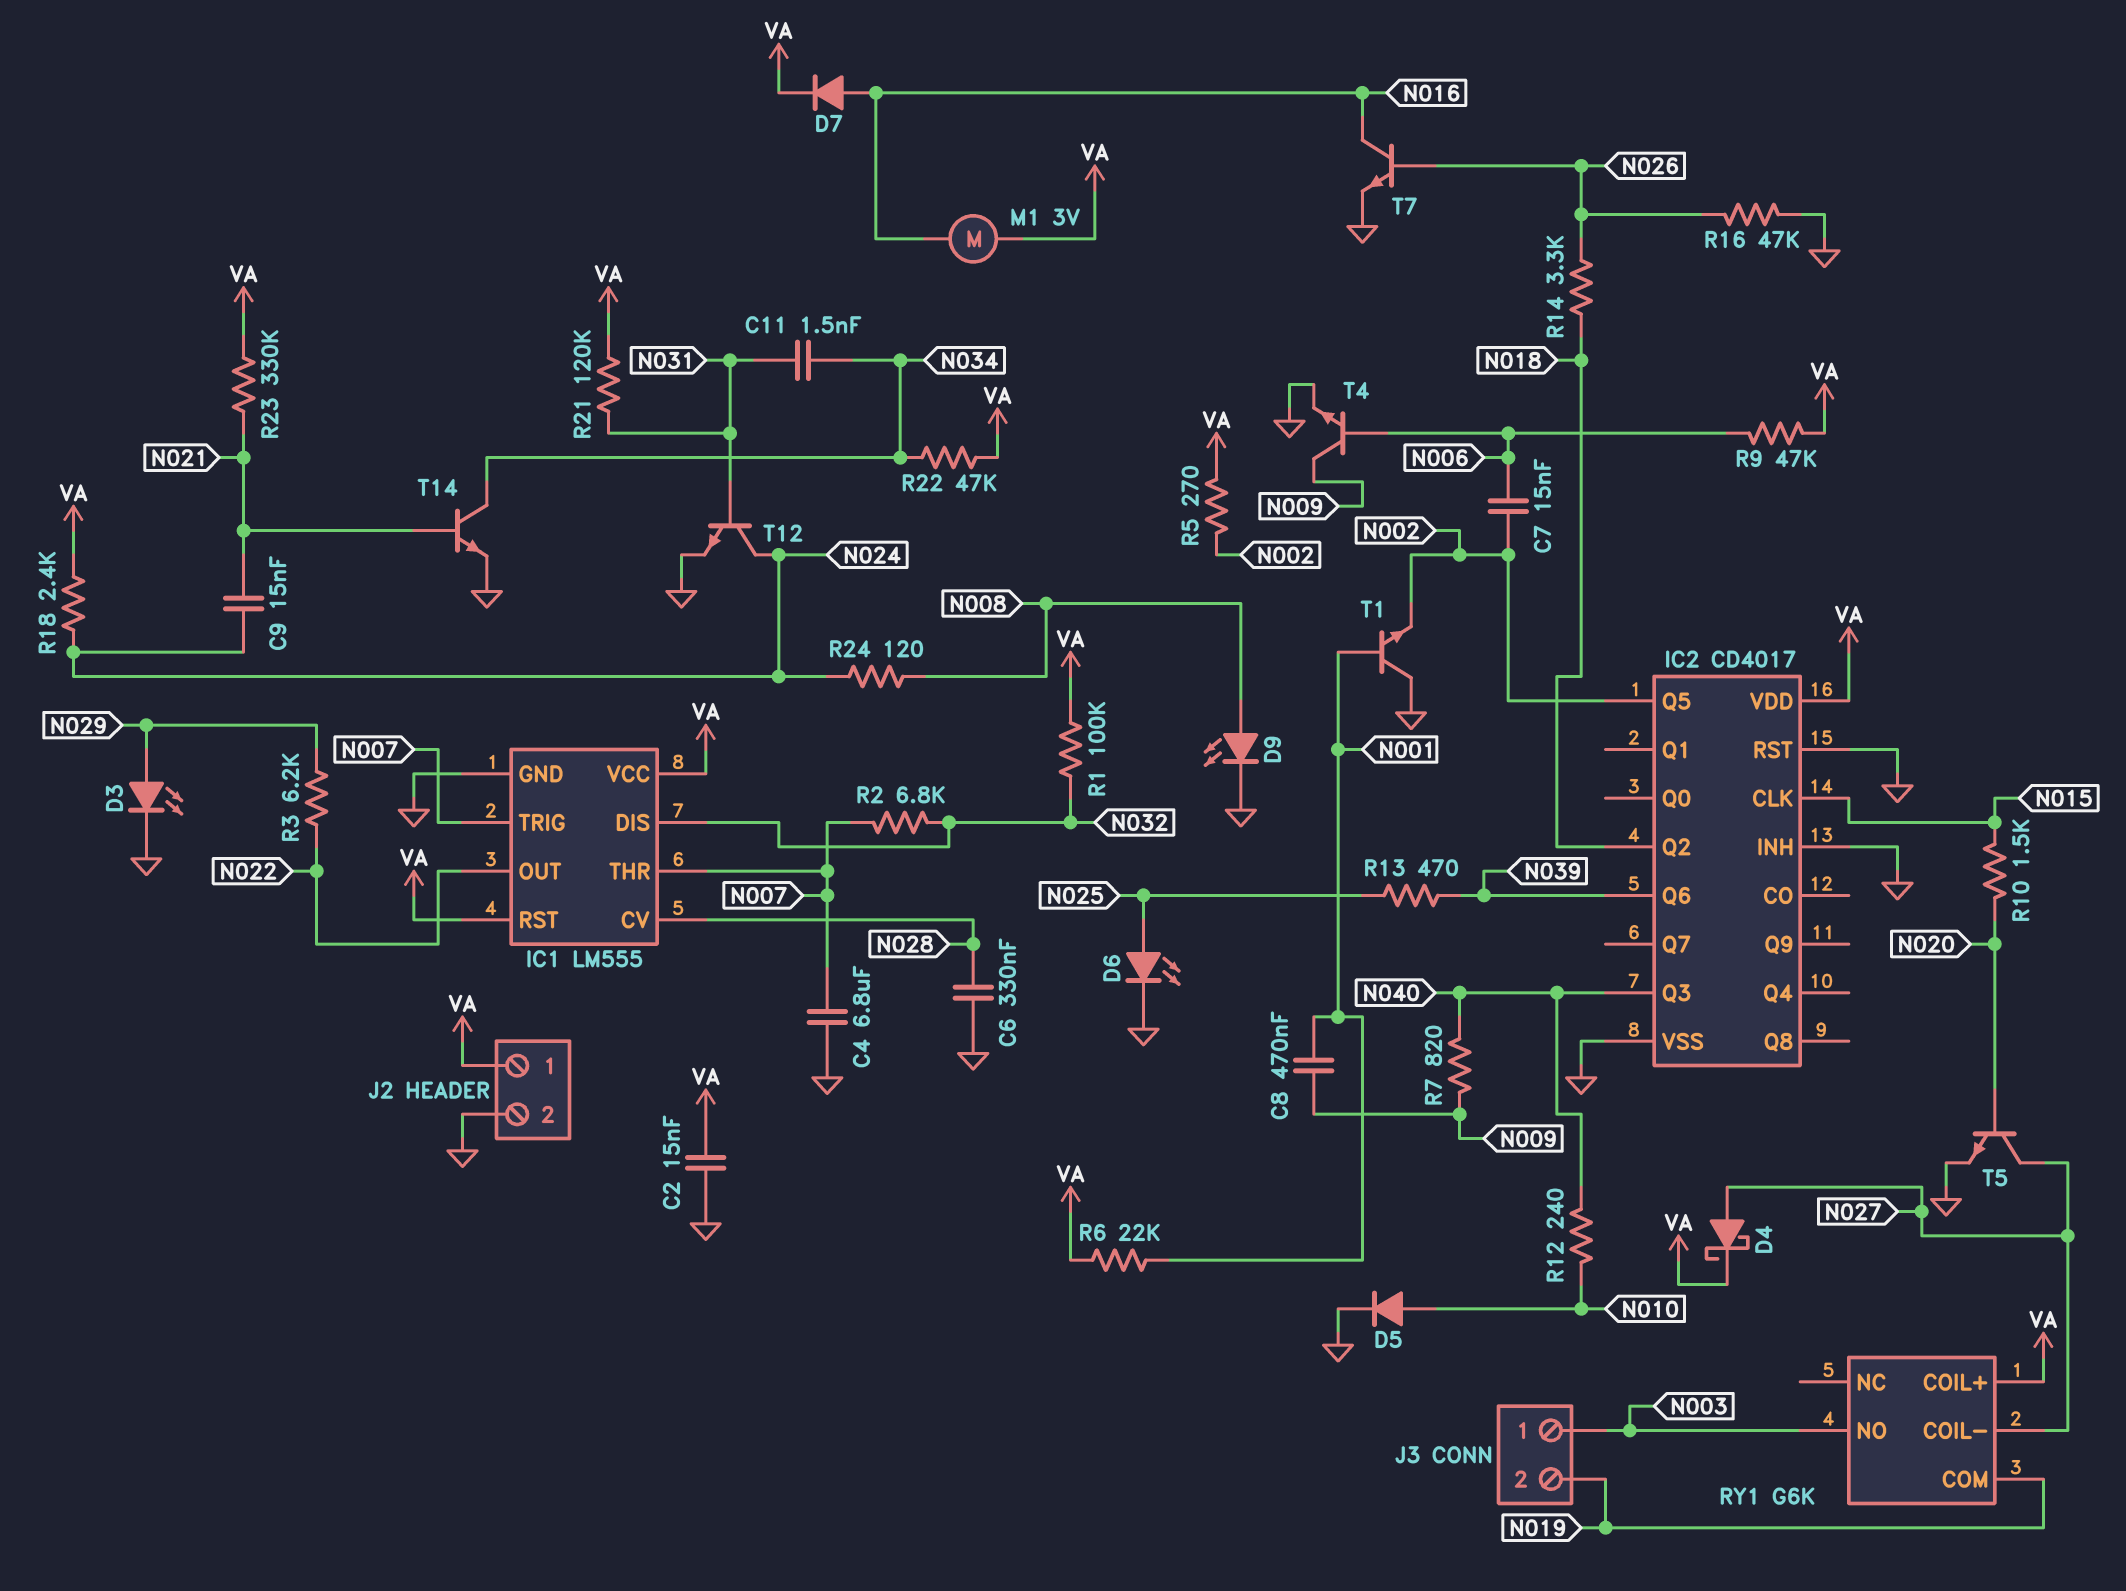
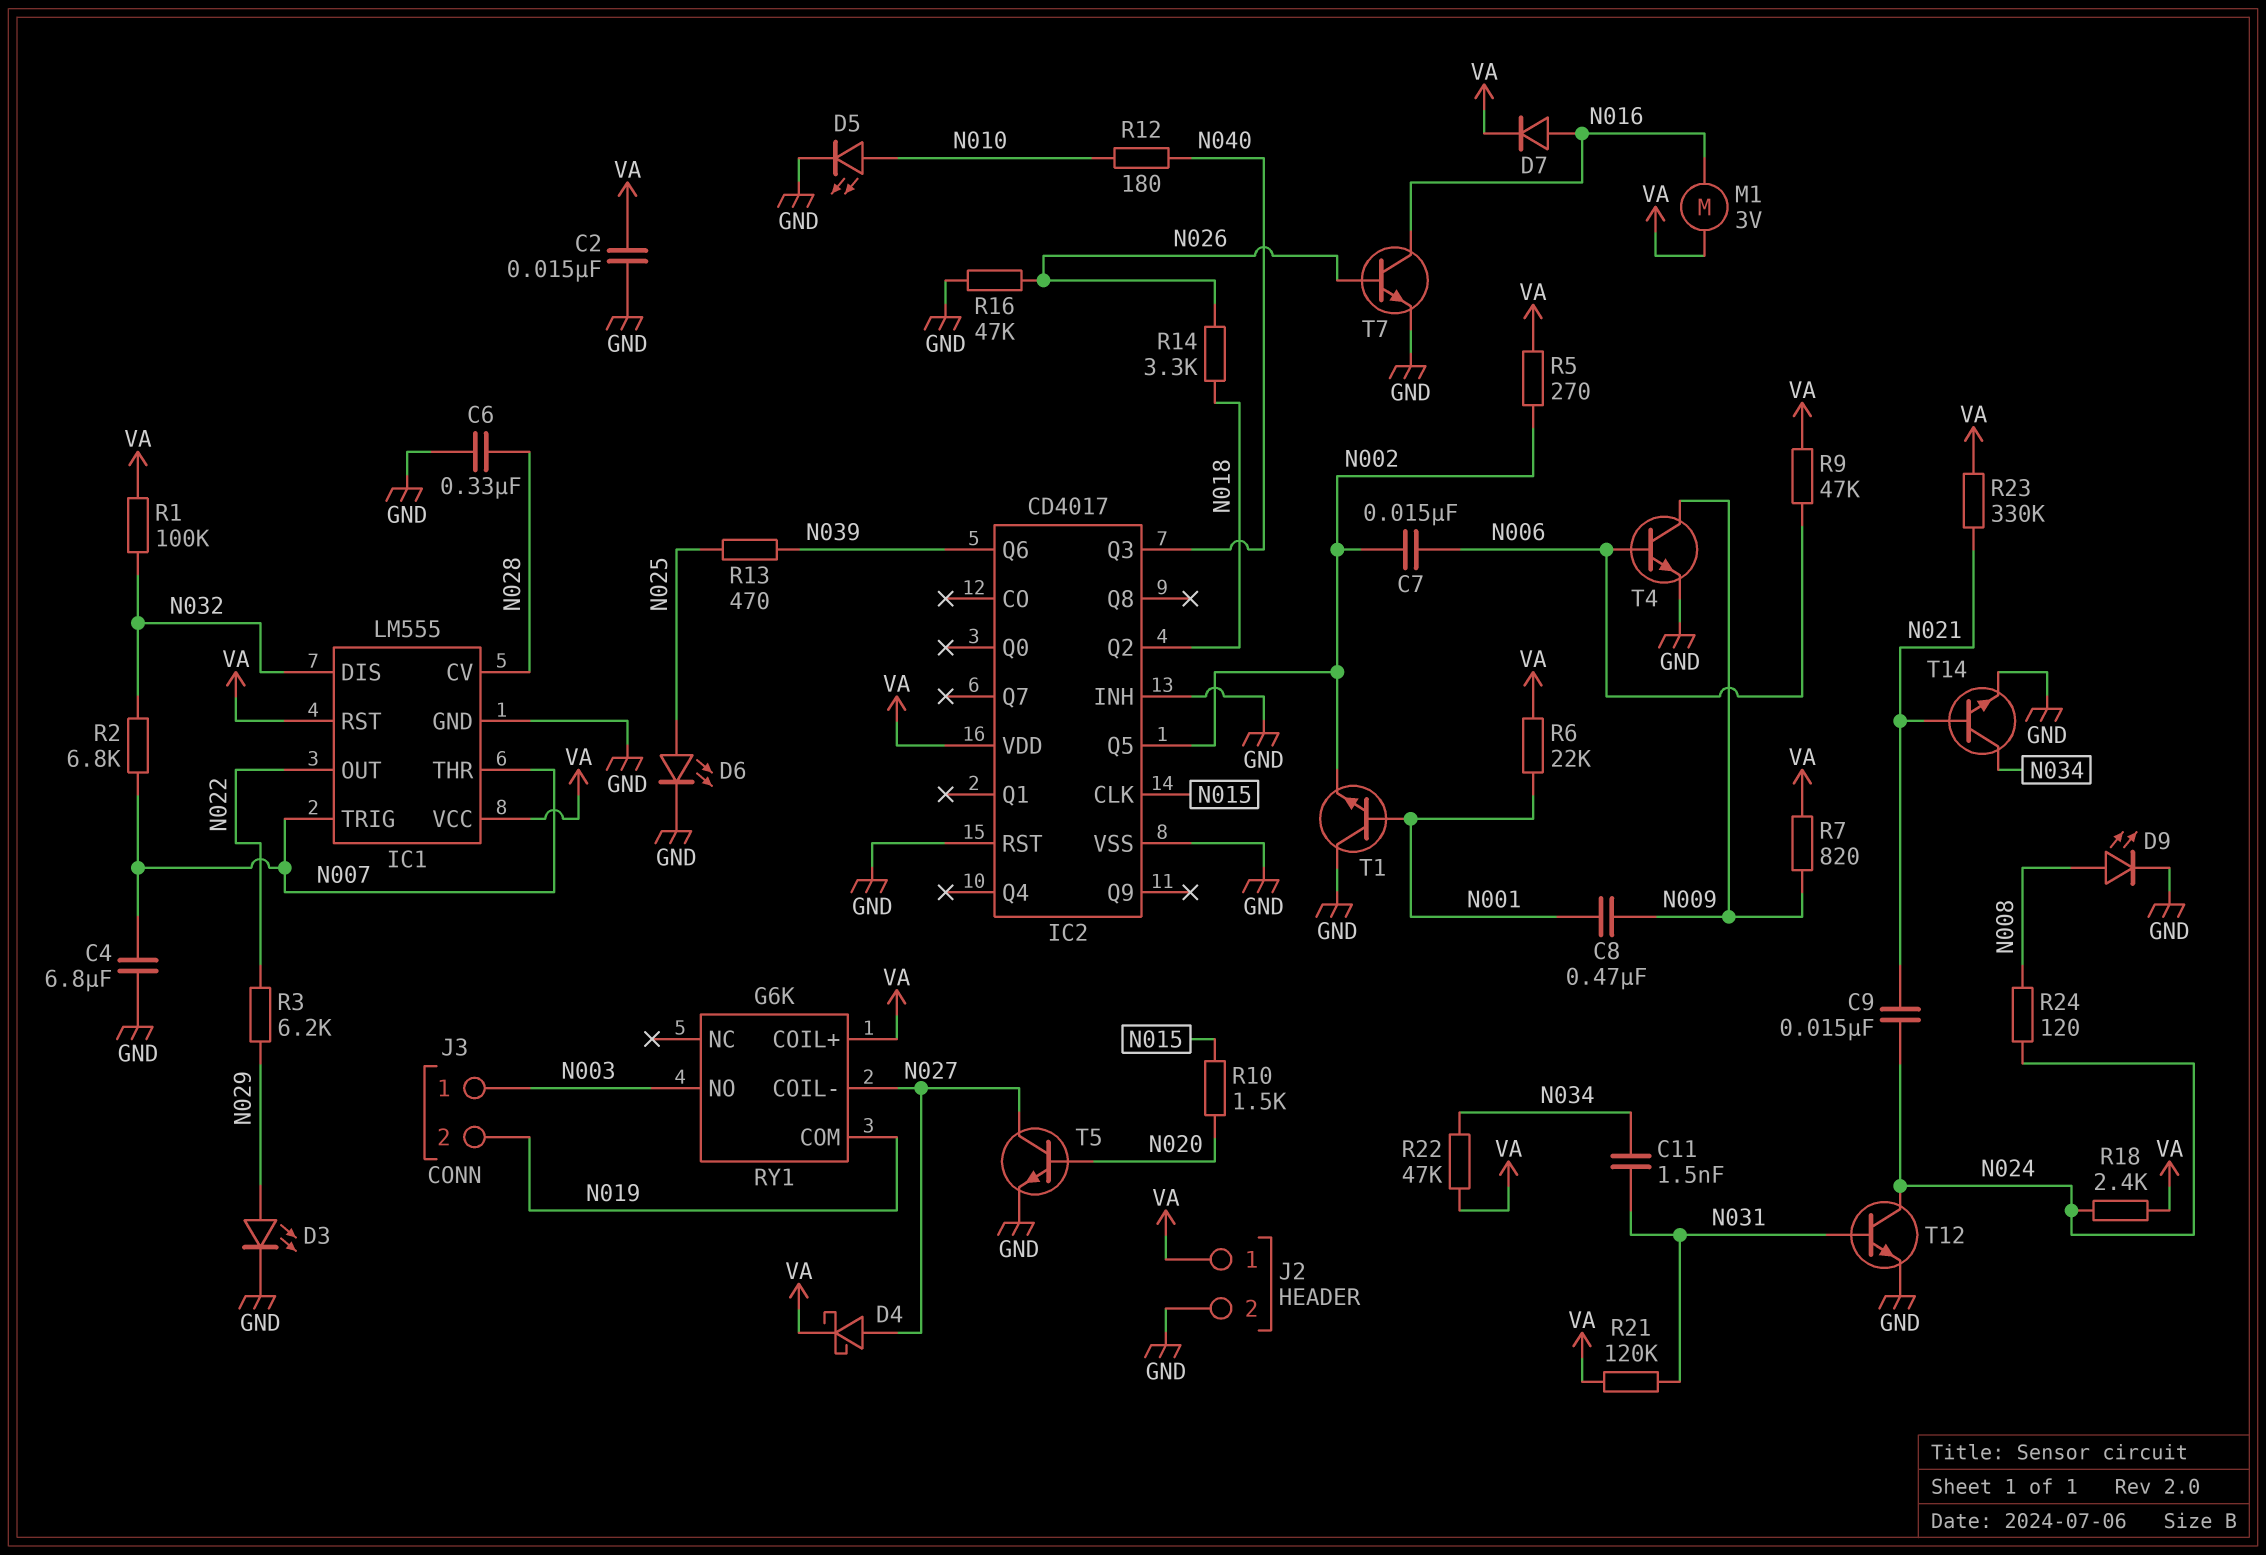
D5: diode (A N010, K GND) -> LED (A N010, K GND)
R7: 820 (N009, N040) -> 820 (N009, VA)
R12: 240 (N010, N040) -> 180 (N010, N040)

